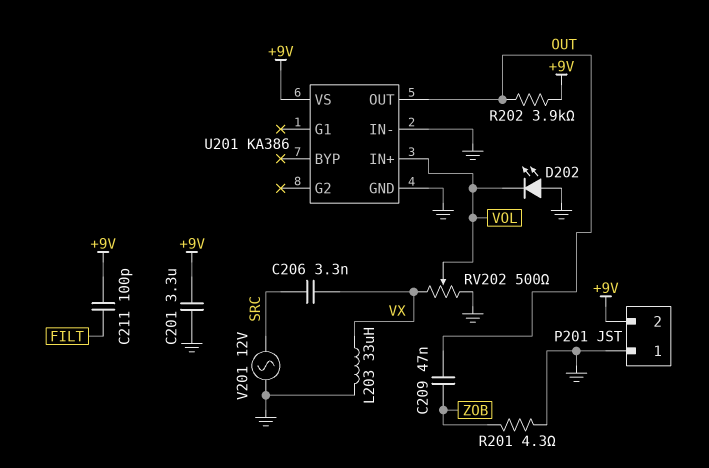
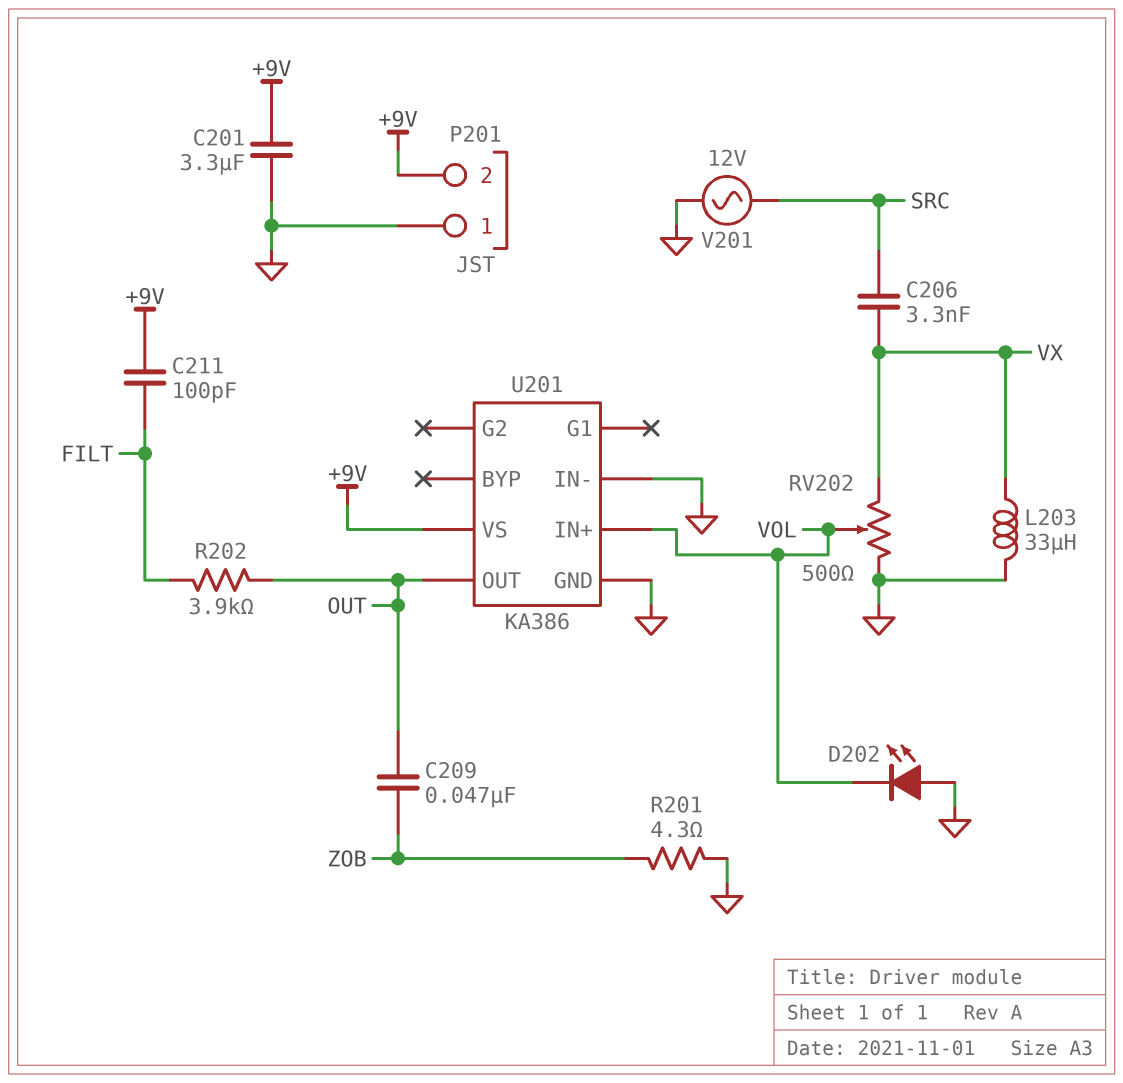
R202: 3.9k (+9V, OUT) -> 3.9k (FILT, OUT)

